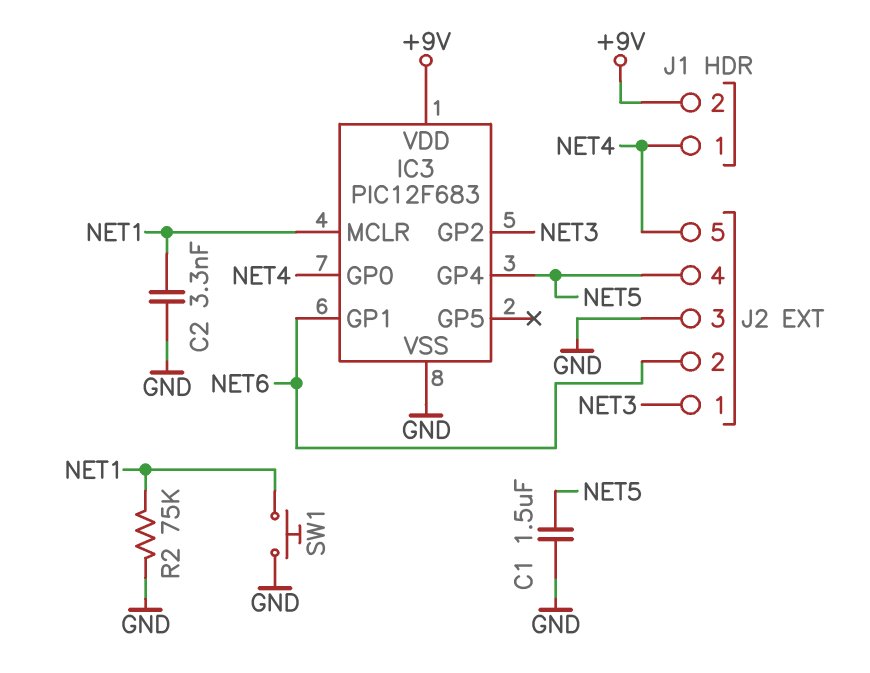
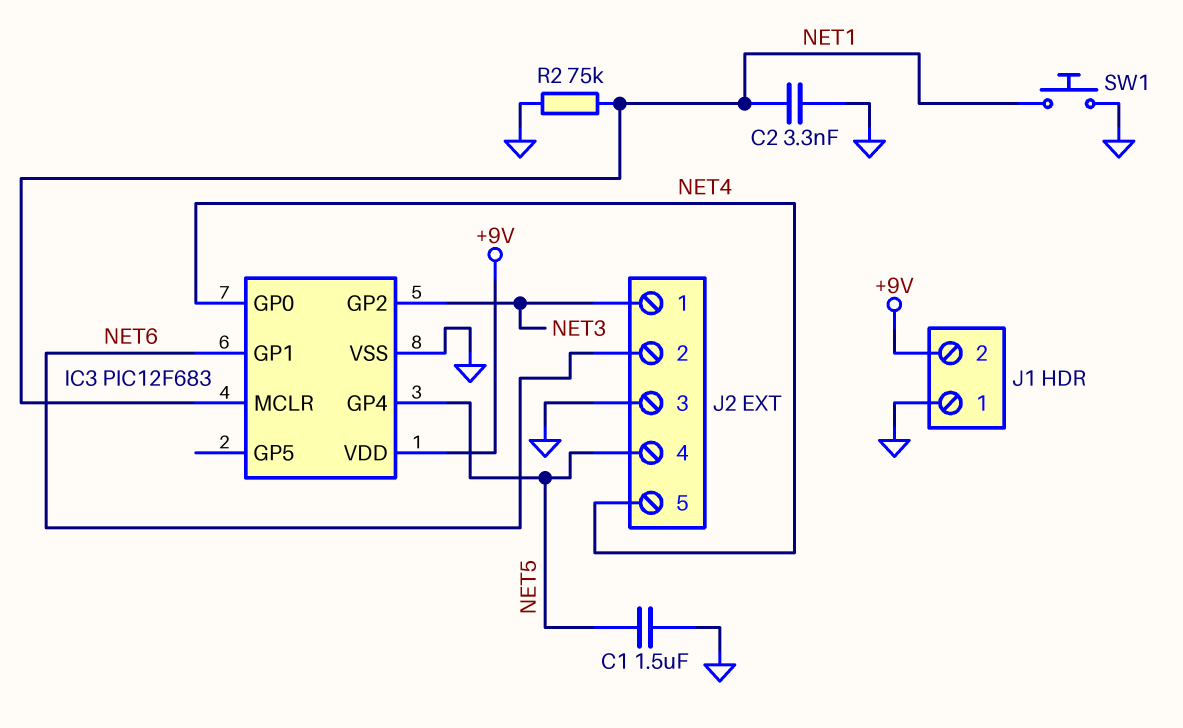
J1 pin 1: NET4 -> GND

